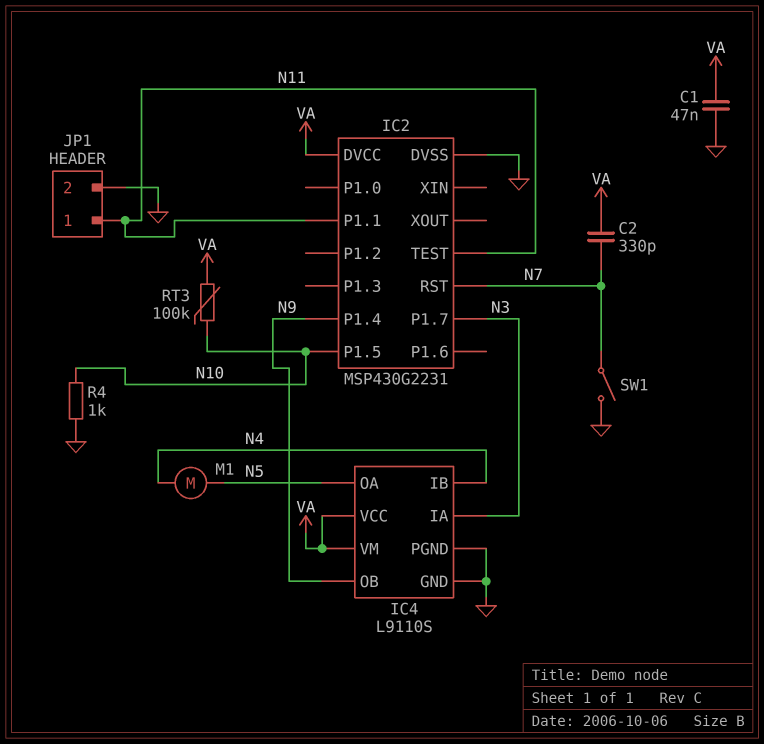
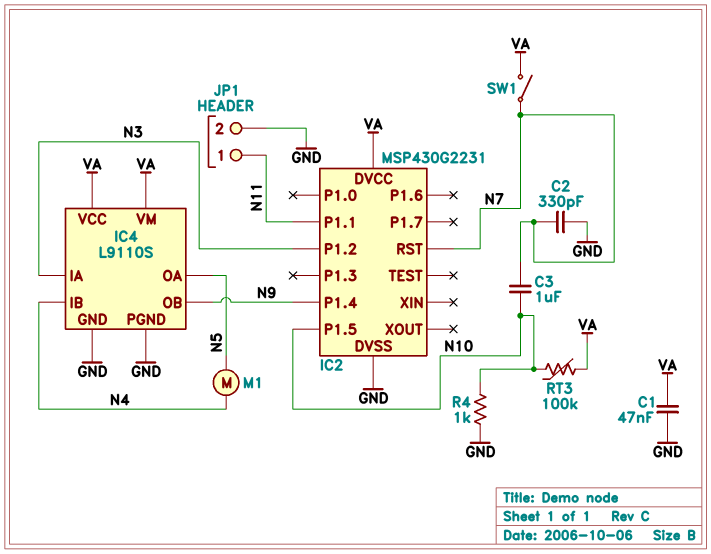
C2: 330pF (N7, VA) -> 330pF (GND, N7)
C3: none -> 1uF (N7, N10)
IC2 pin P1.2: none -> N3
IC2 pin P1.7: N3 -> none
IC2 pin TEST: N11 -> none
SW1: switch (GND, N7) -> switch (N7, VA)

